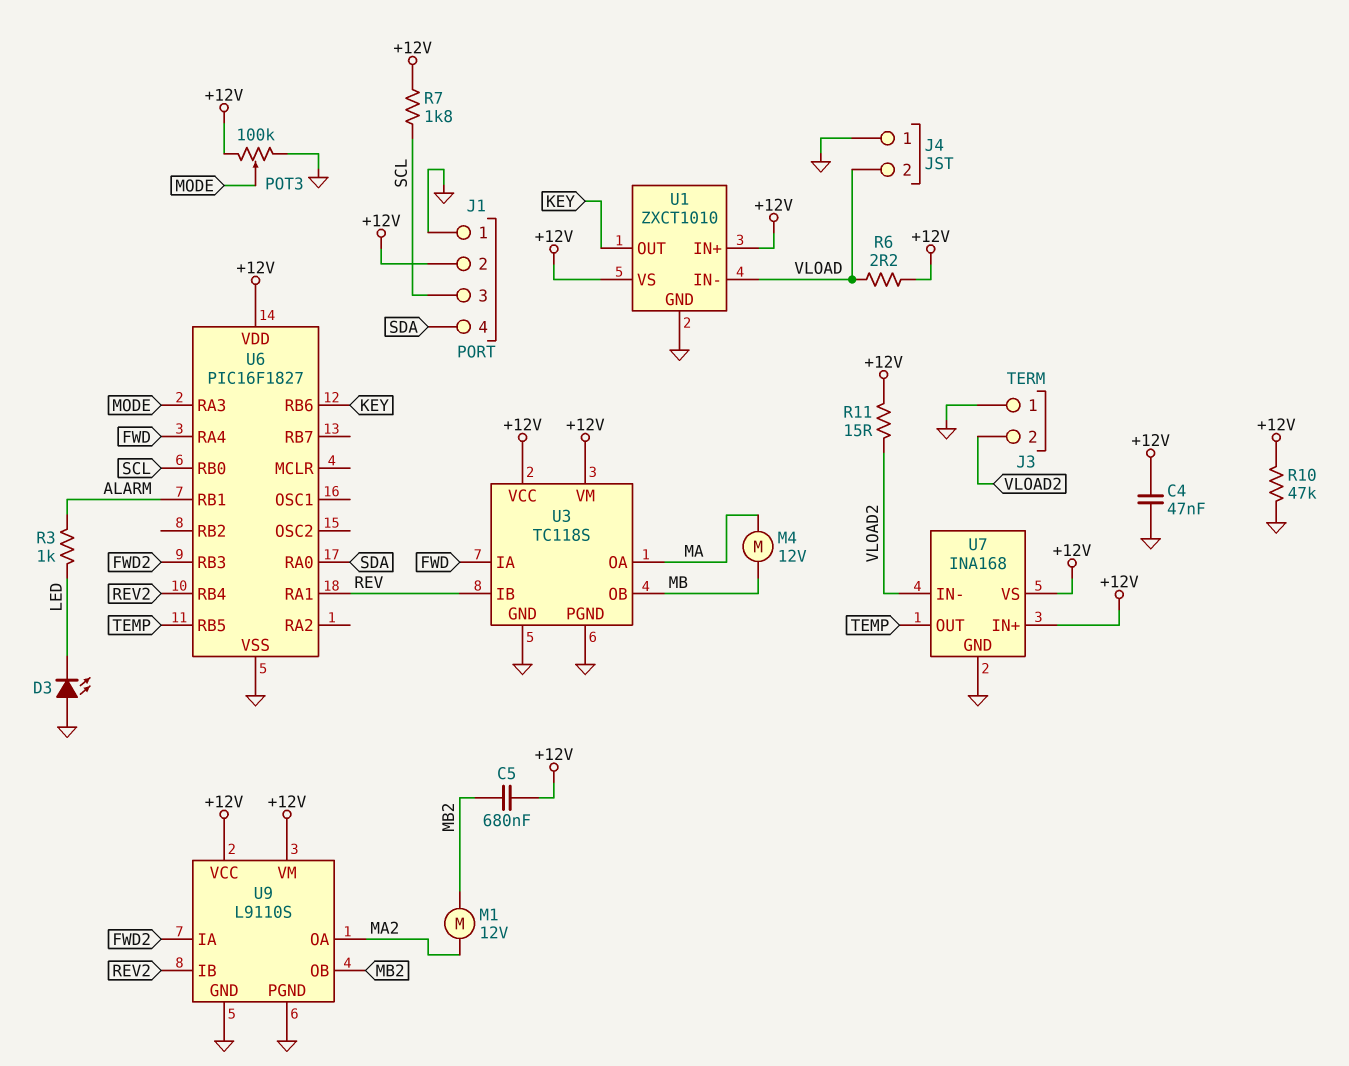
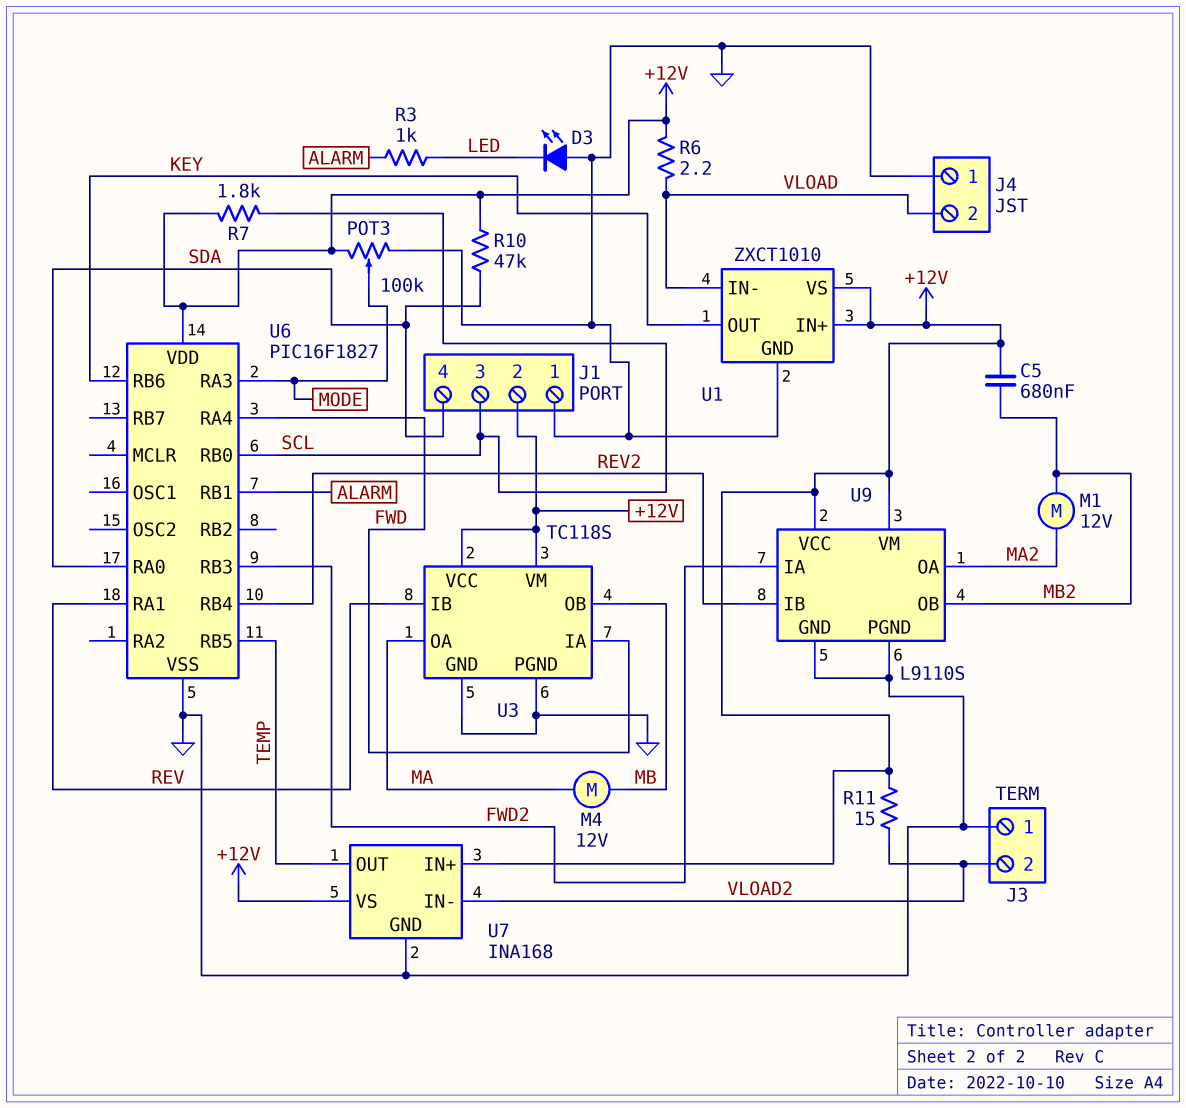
C4: 47nF (+12V, GND) -> none
R10: 47k (+12V, GND) -> 47k (+12V, SDA)

